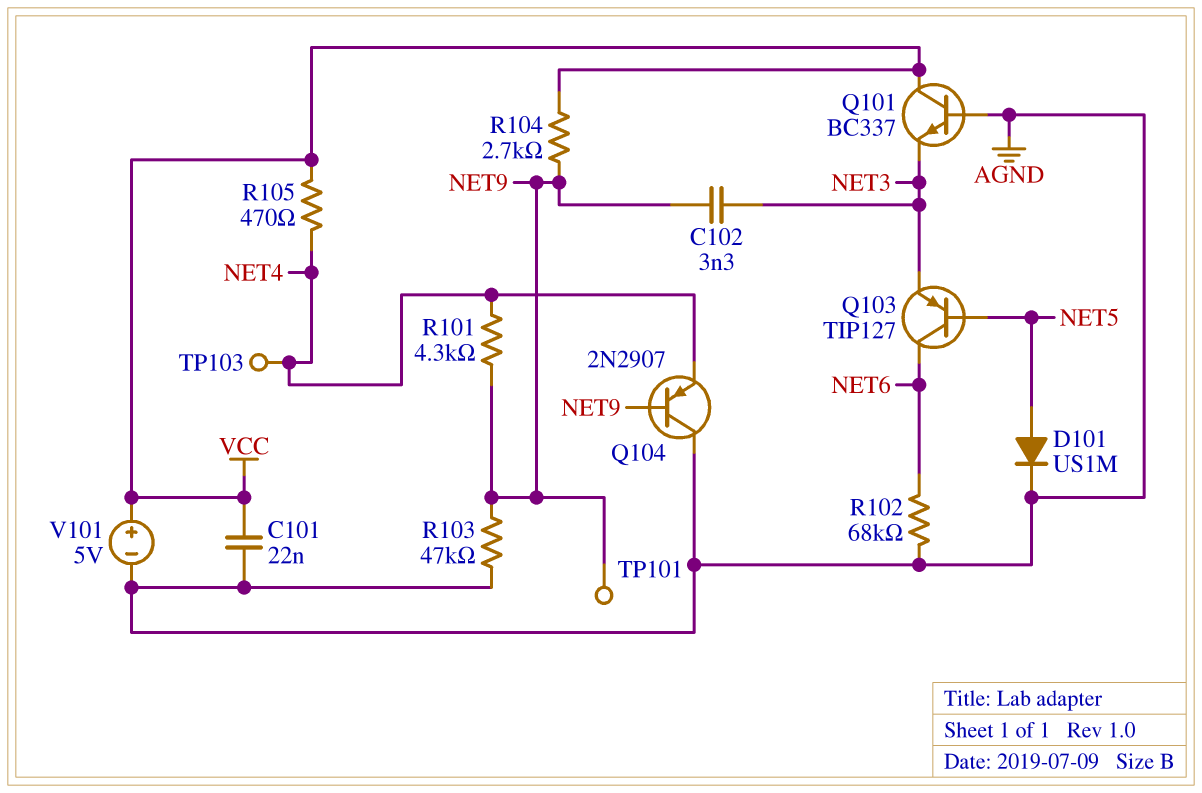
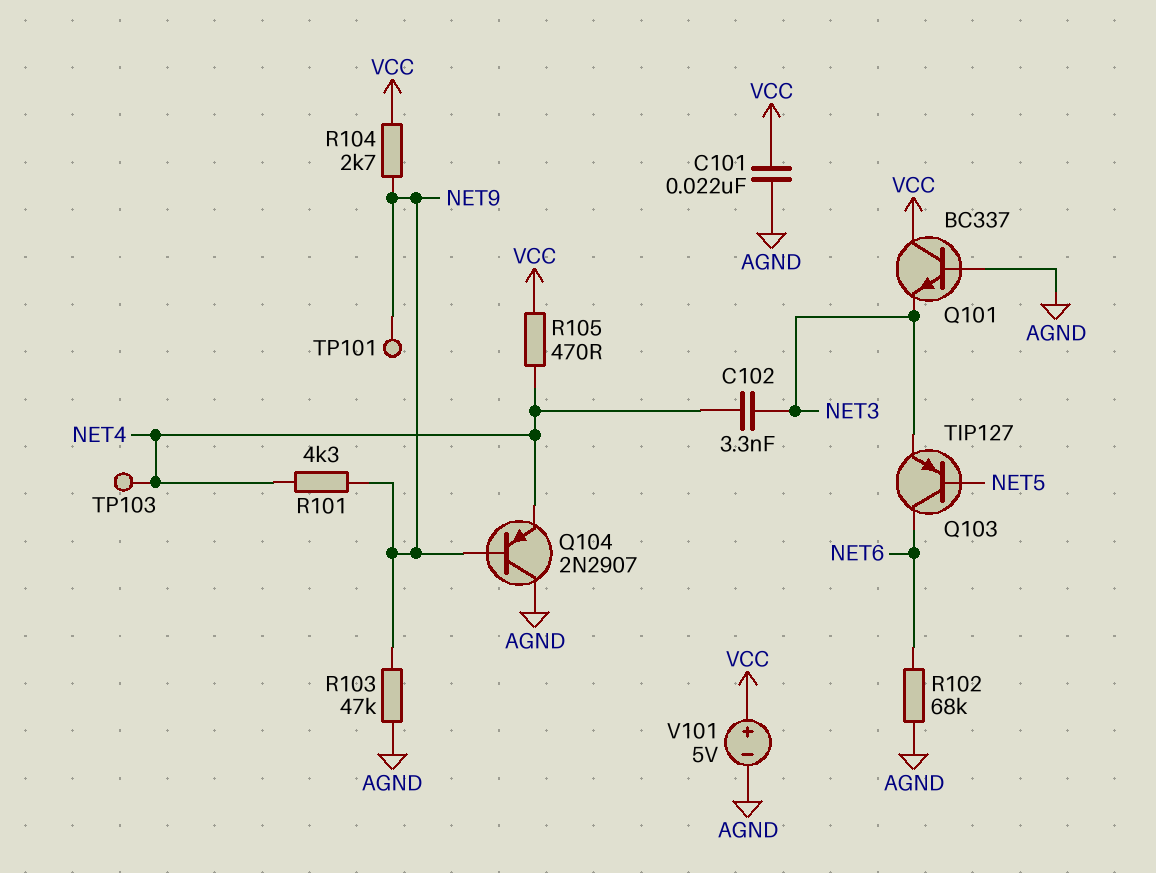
C102: 3.3nF (NET3, NET9) -> 3.3nF (NET3, NET4)
D101: diode US1M (A NET5, K AGND) -> none

